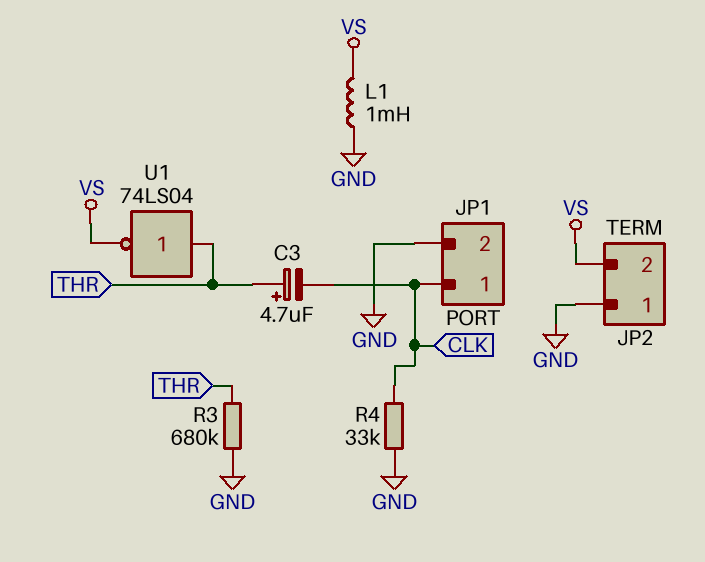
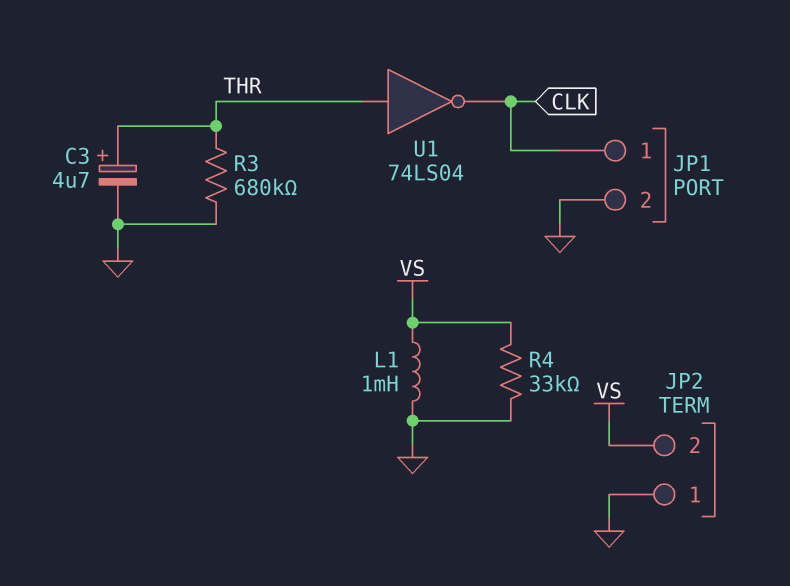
C3: 4.7uF (plus THR, minus CLK) -> 4.7uF (plus THR, minus GND)
R4: 33k (CLK, GND) -> 33k (GND, VS)
U1: NOT 74LS04 (in THR, out VS) -> NOT 74LS04 (in THR, out CLK)

